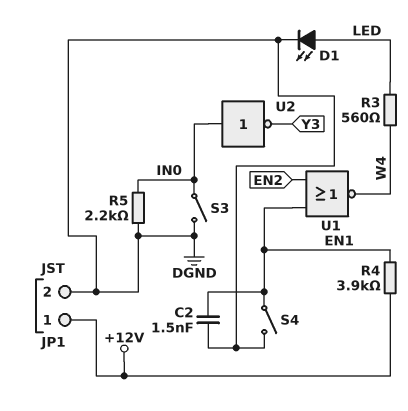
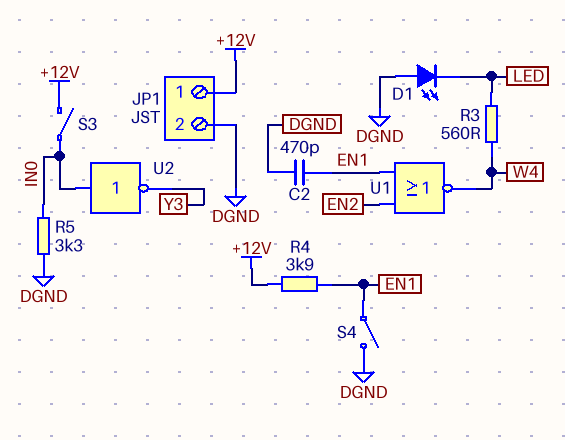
C2: 1.5nF (DGND, EN1) -> 470pF (DGND, EN1)
D1: LED (A LED, K DGND) -> LED (A DGND, K LED)
R5: 2.2k (DGND, IN0) -> 3.3k (DGND, IN0)
S3: switch (DGND, IN0) -> switch (+12V, IN0)

